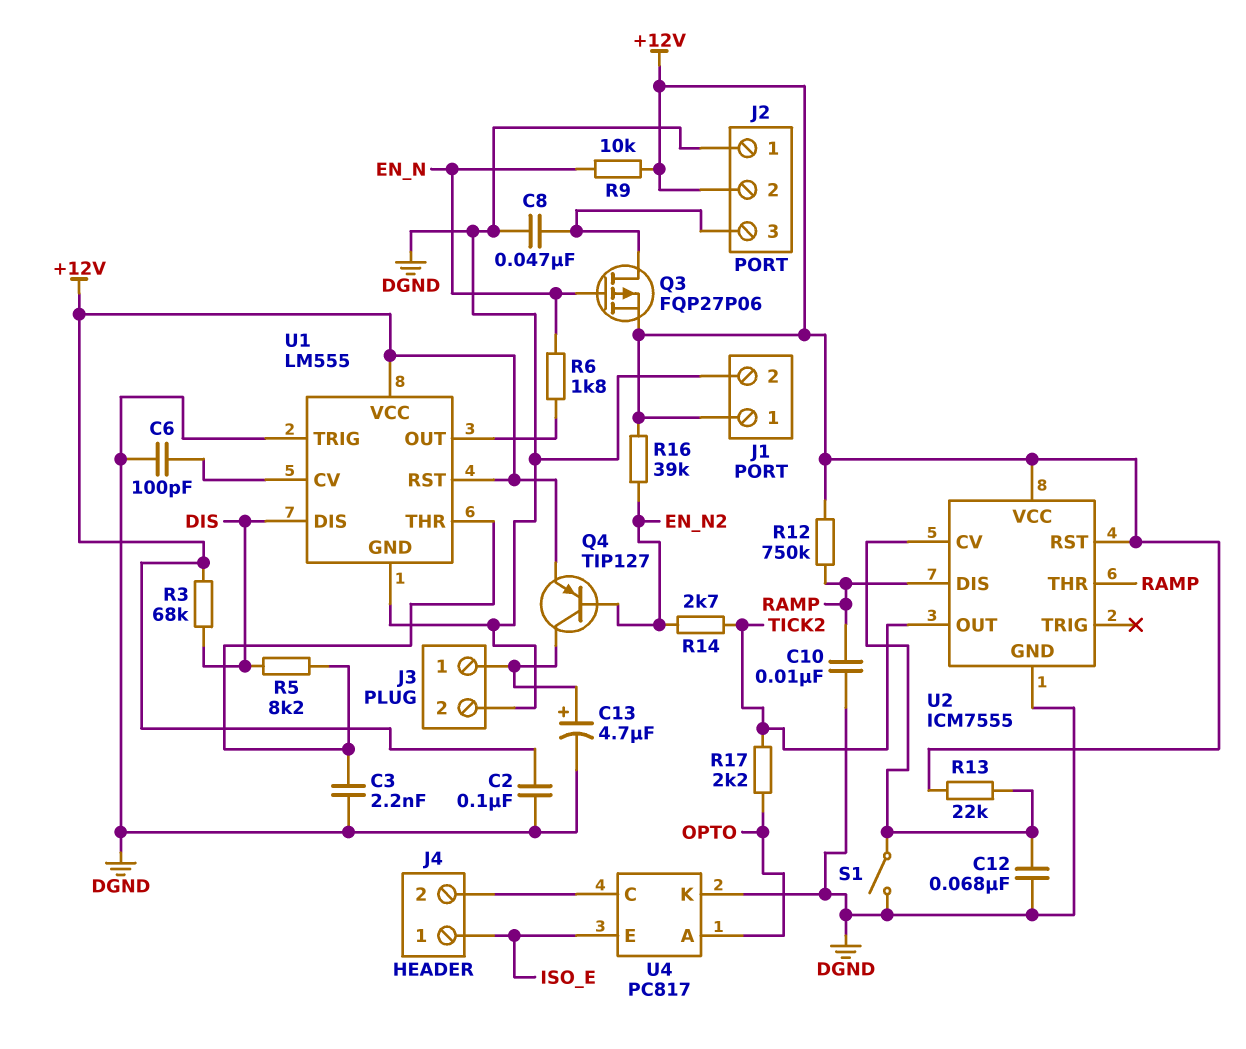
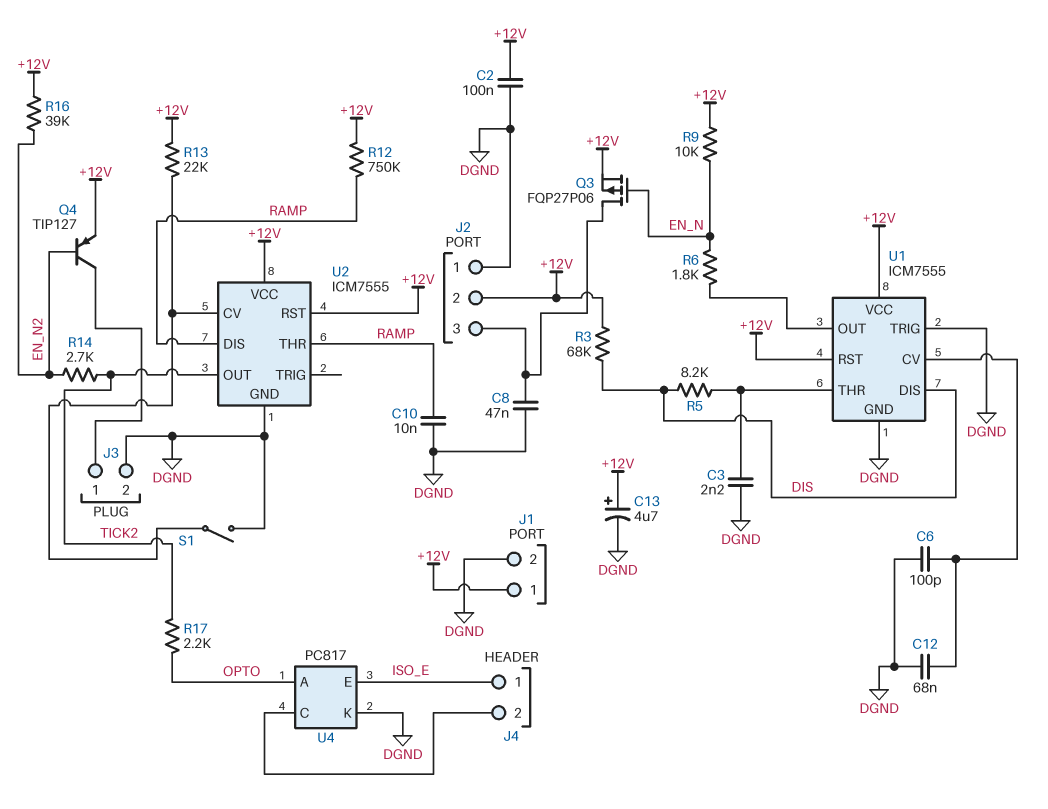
C12: 68nF (DGND, U2/CV) -> 68nF (DGND, U1/CV)
C13: 4.7uF (plus J3/1, minus DGND) -> 4.7uF (plus +12V, minus DGND)
U1: LM555 -> ICM7555

